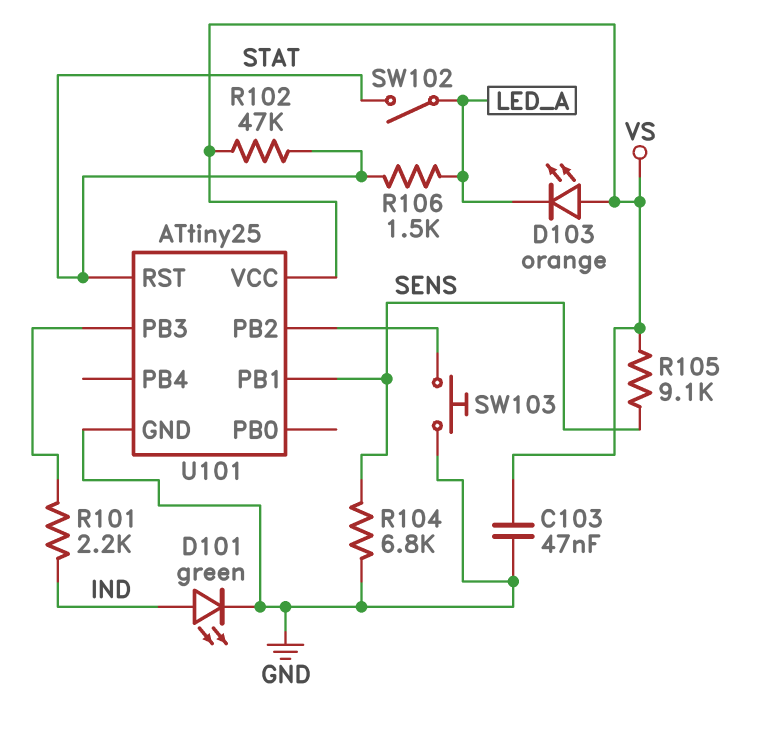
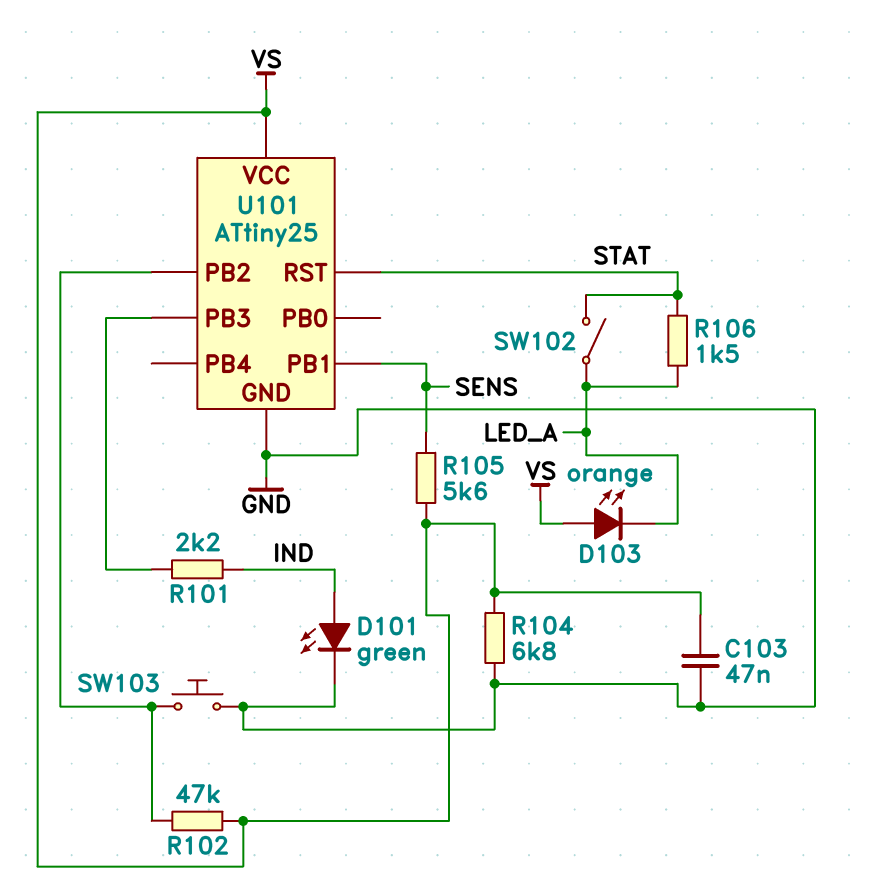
R102: 47k (STAT, VS) -> 47k (U101/PB2, VS)
R104: 6.8k (GND, SENS) -> 6.8k (GND, VS)
R105: 9.1k (SENS, VS) -> 5.6k (SENS, VS)

